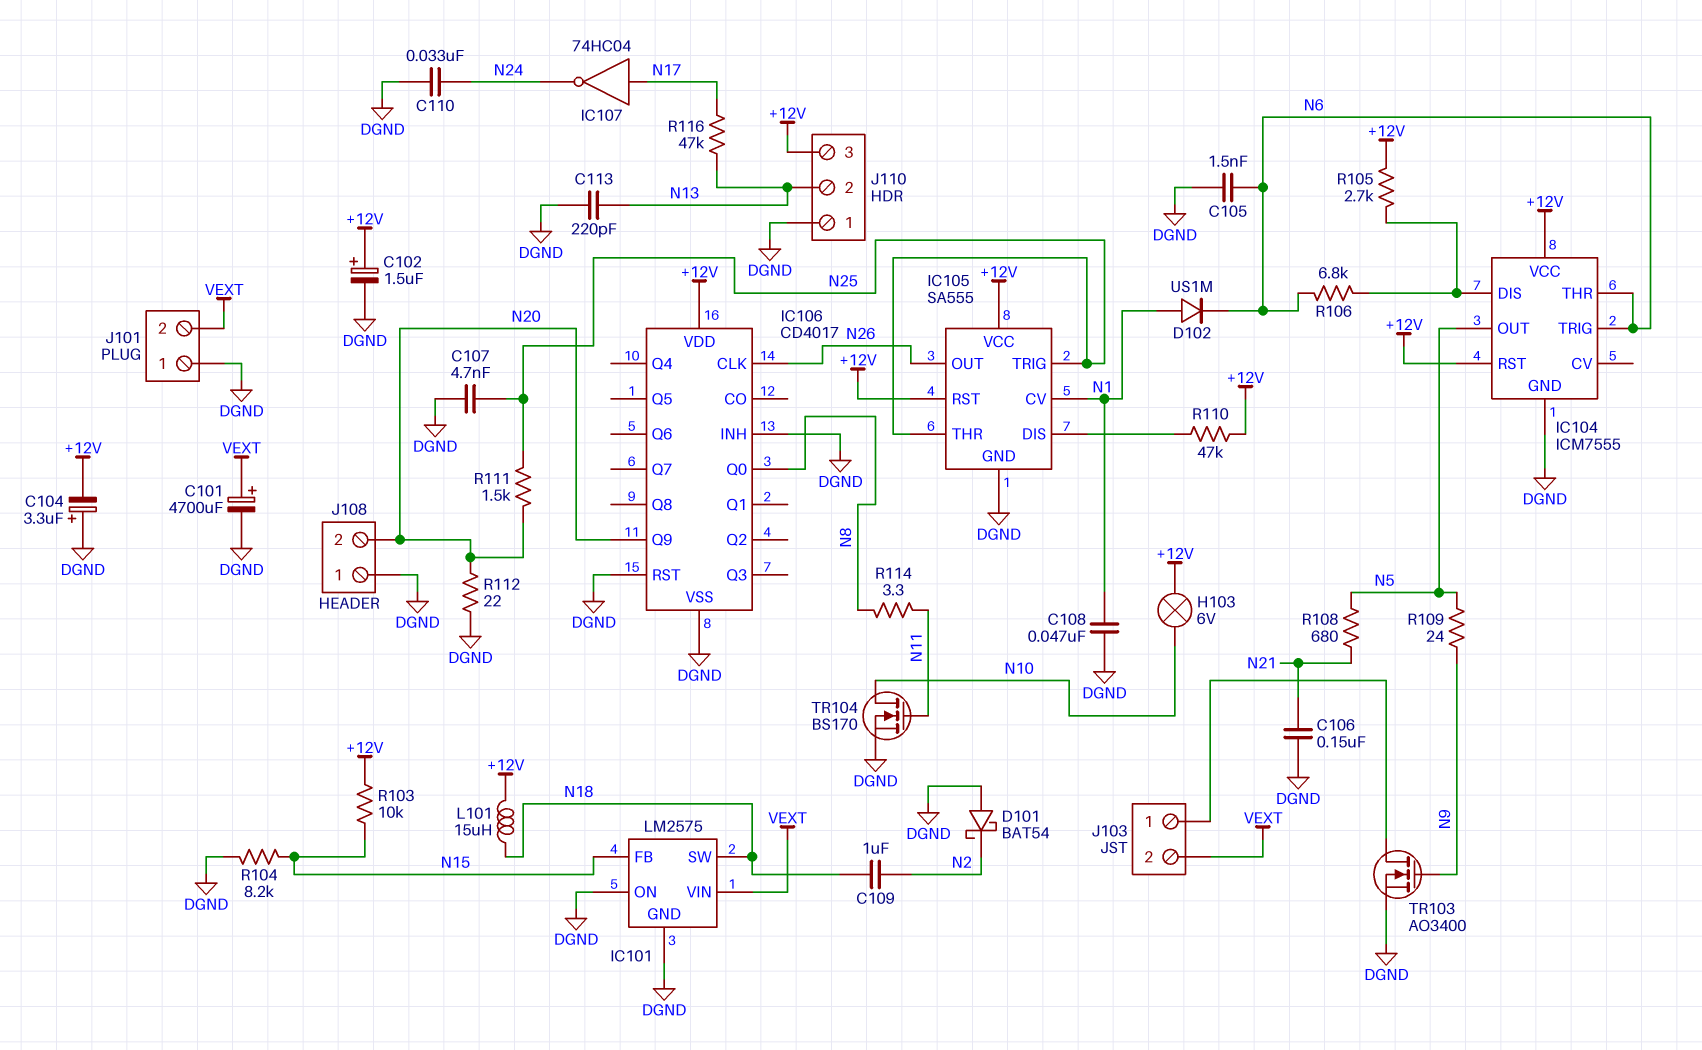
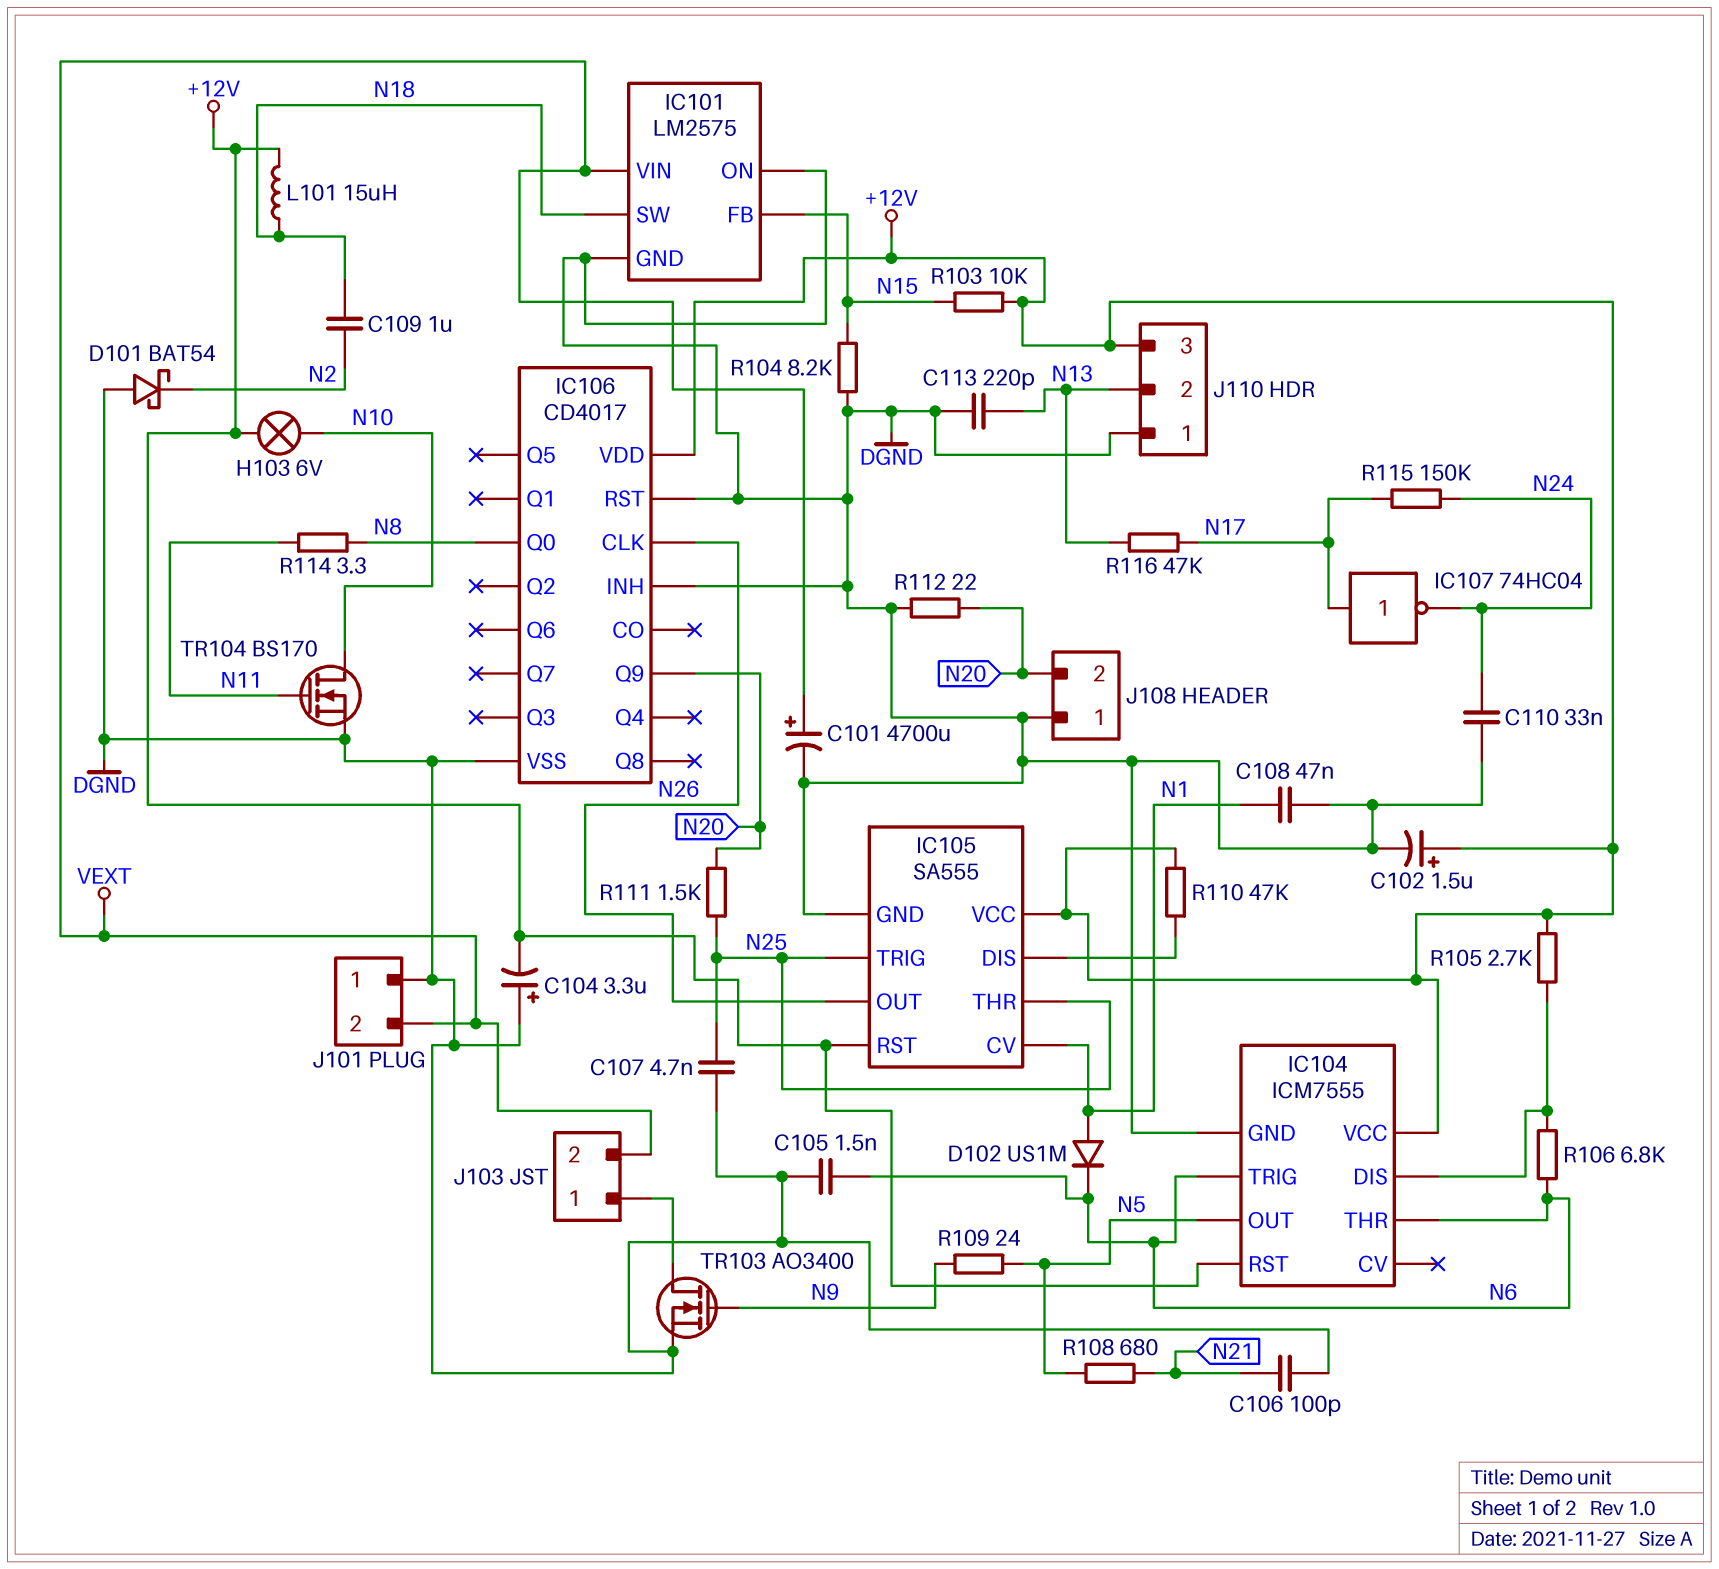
C106: 150nF (DGND, N21) -> 100pF (DGND, N21)
R115: none -> 150k (N17, N24)

